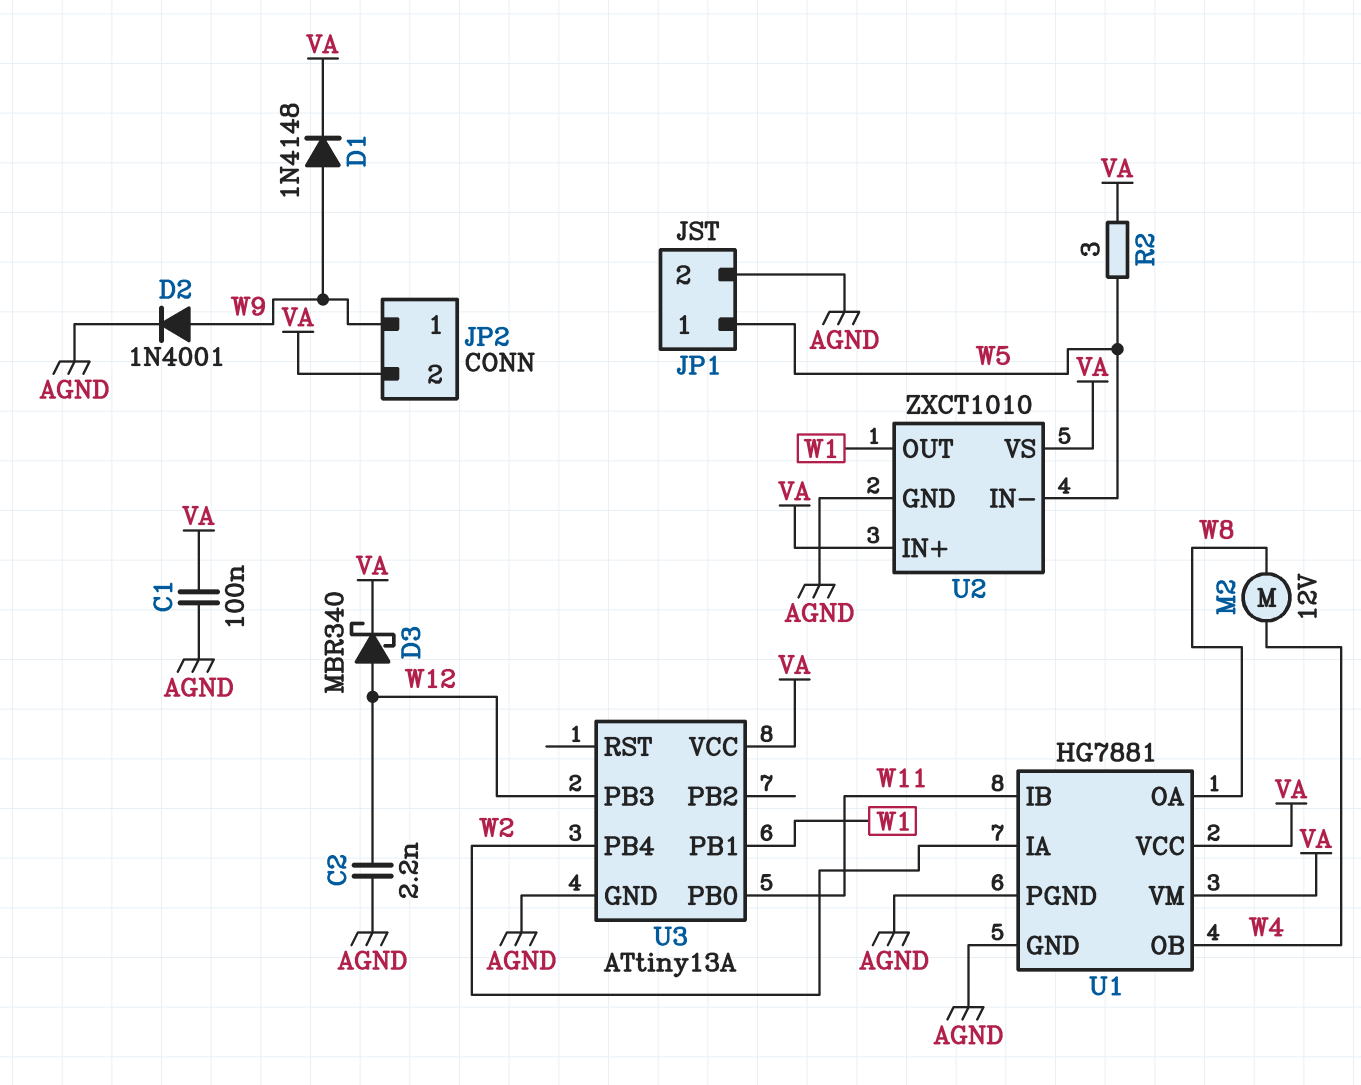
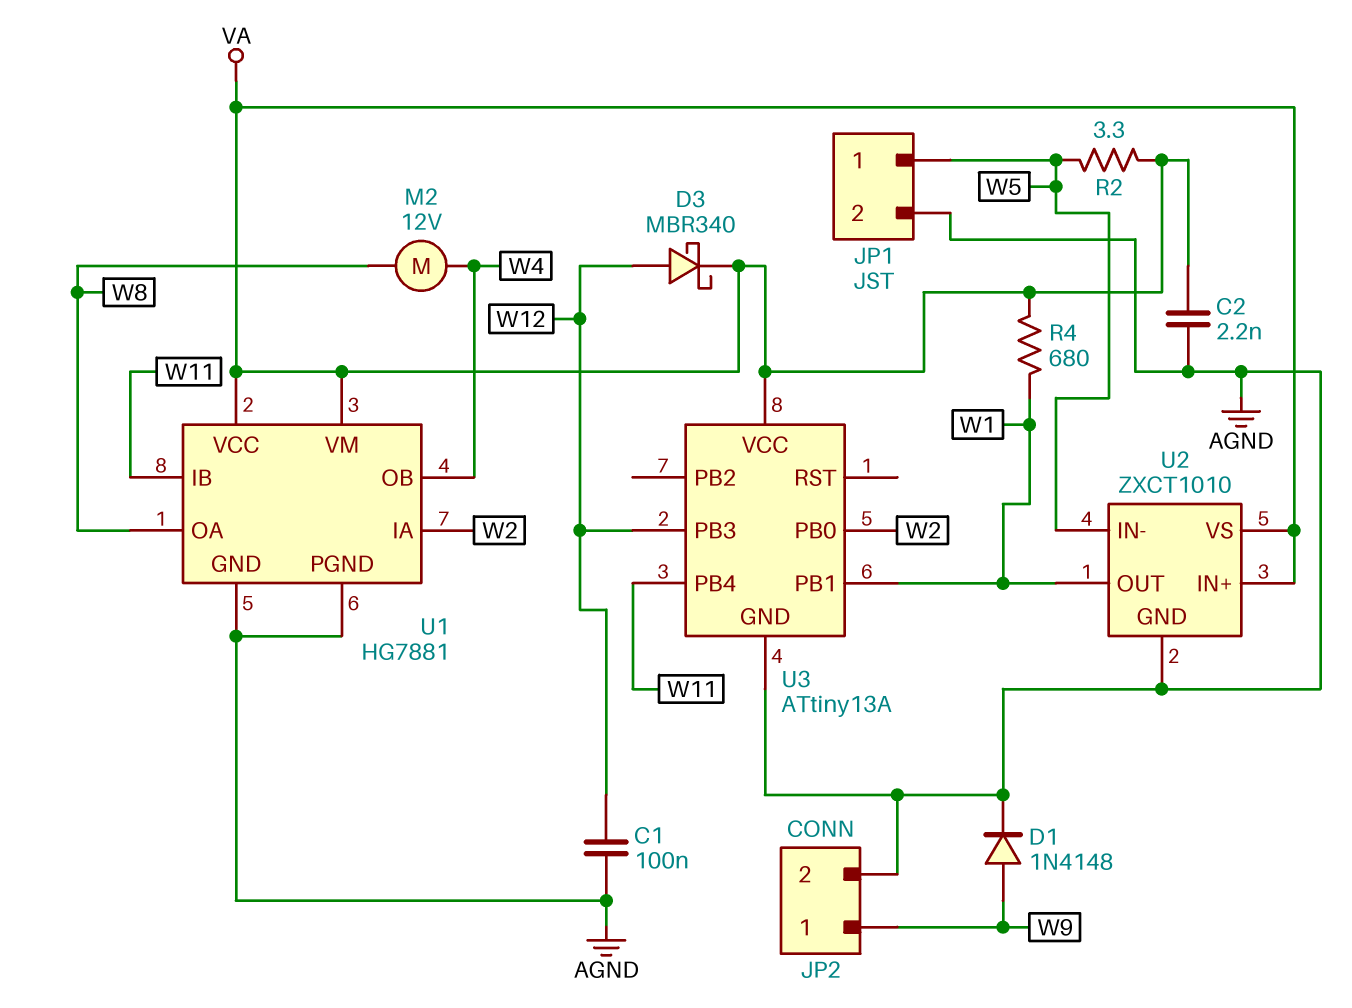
C1: 100nF (AGND, VA) -> 100nF (AGND, W12)
C2: 2.2nF (AGND, W12) -> 2.2nF (AGND, VA)
D1: diode 1N4148 (A W9, K VA) -> diode 1N4148 (A W9, K AGND)
D2: diode 1N4001 (A W9, K AGND) -> none
JP2 pin 2: VA -> AGND
R2: 3 (VA, W5) -> 3.3 (VA, W5)
R4: none -> 680 (VA, W1)
U3 pin PB0: W11 -> W2
U3 pin PB4: W2 -> W11

